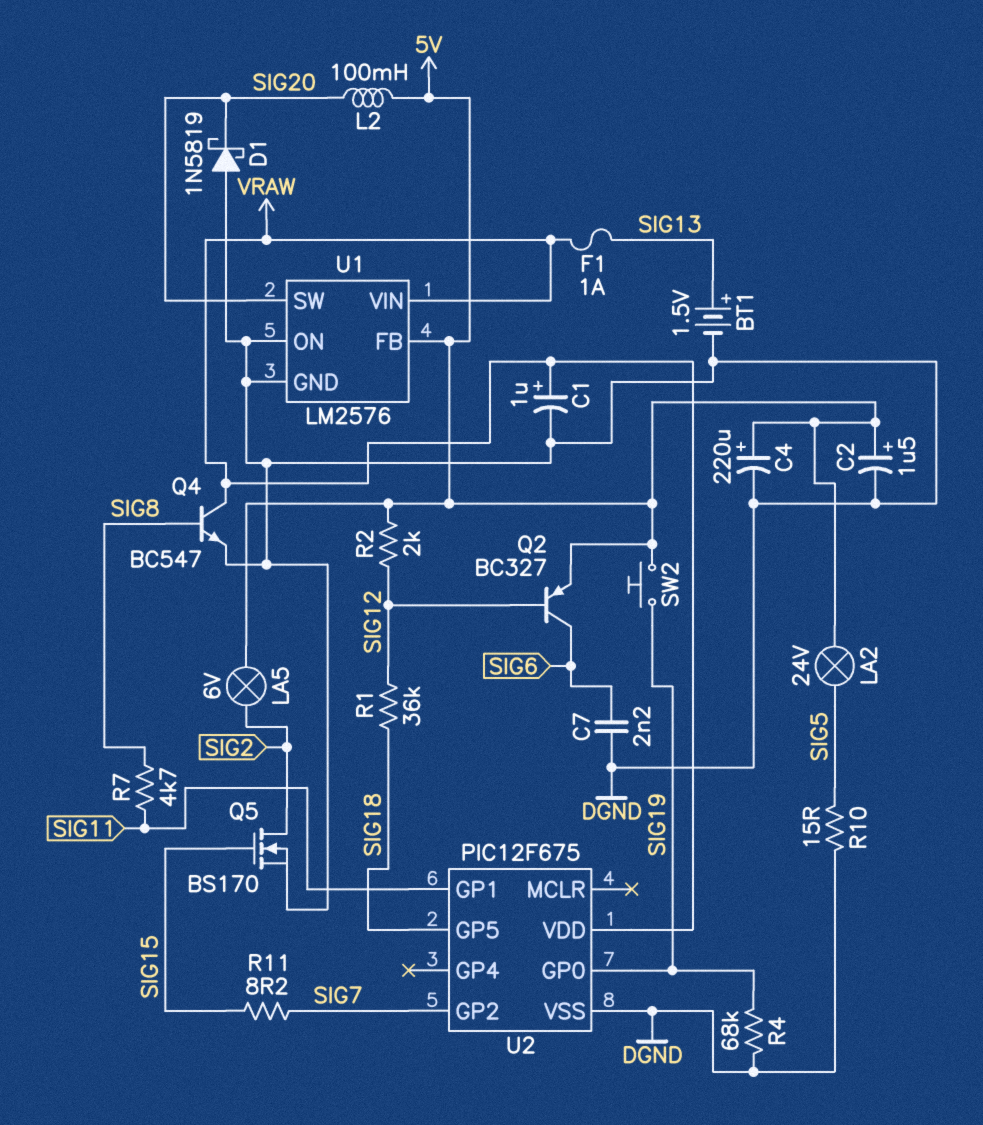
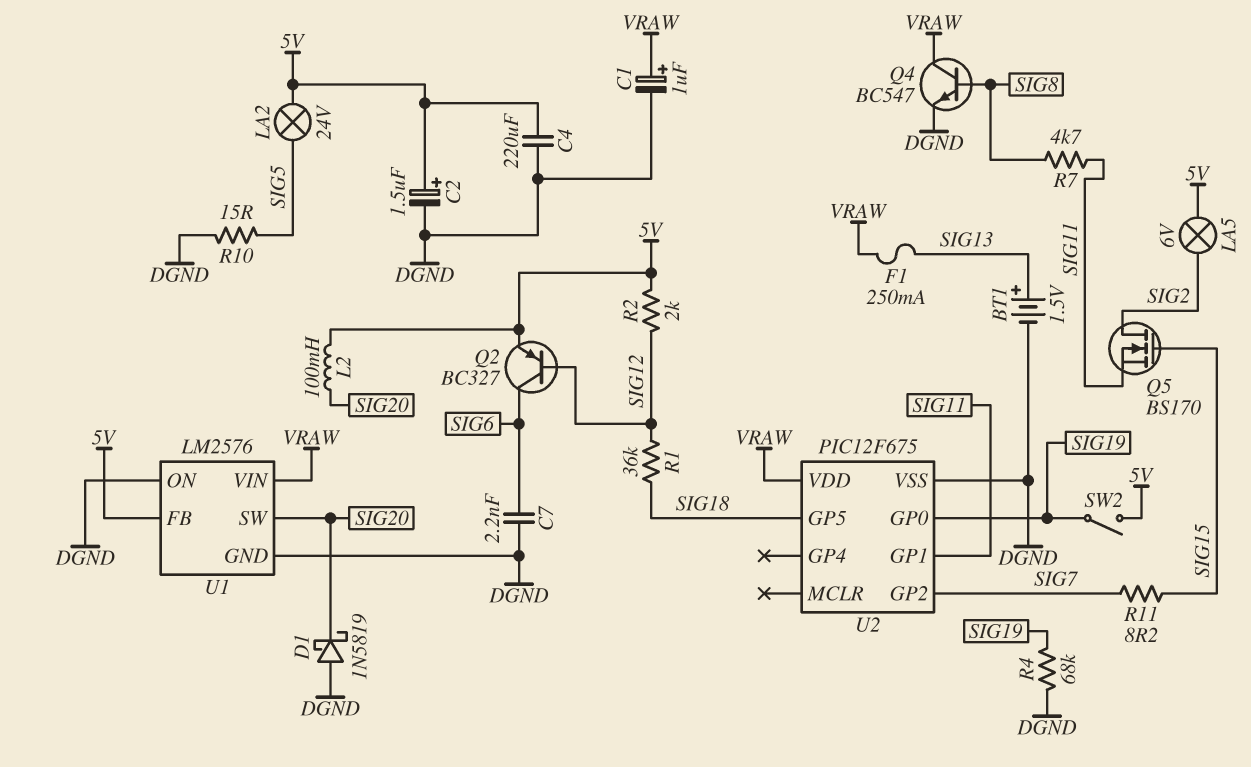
C4: 220uF (plus 5V, minus DGND) -> 220uF (5V, DGND)
F1: 1A (SIG13, VRAW) -> 250mA (SIG13, VRAW)
Q5: NMOS BS170 (G SIG15, D SIG2, S DGND) -> NMOS BS170 (G SIG15, D SIG2, S SIG11)
SW2: button (5V, SIG19) -> switch (5V, SIG19)

